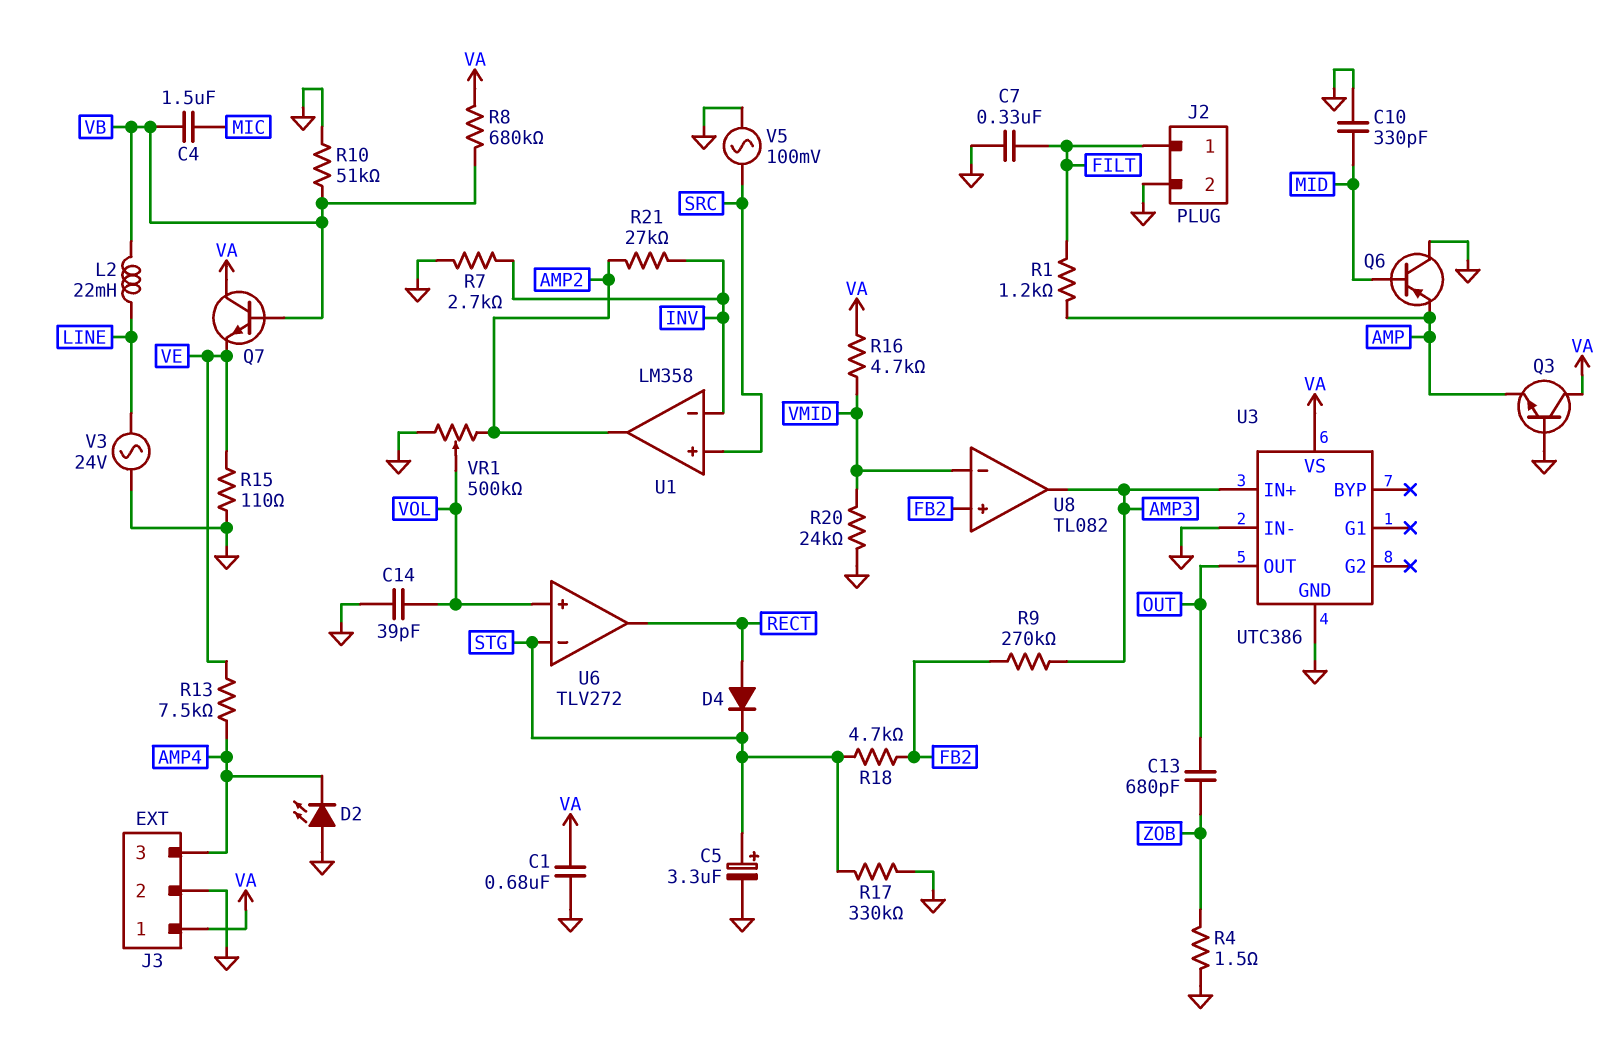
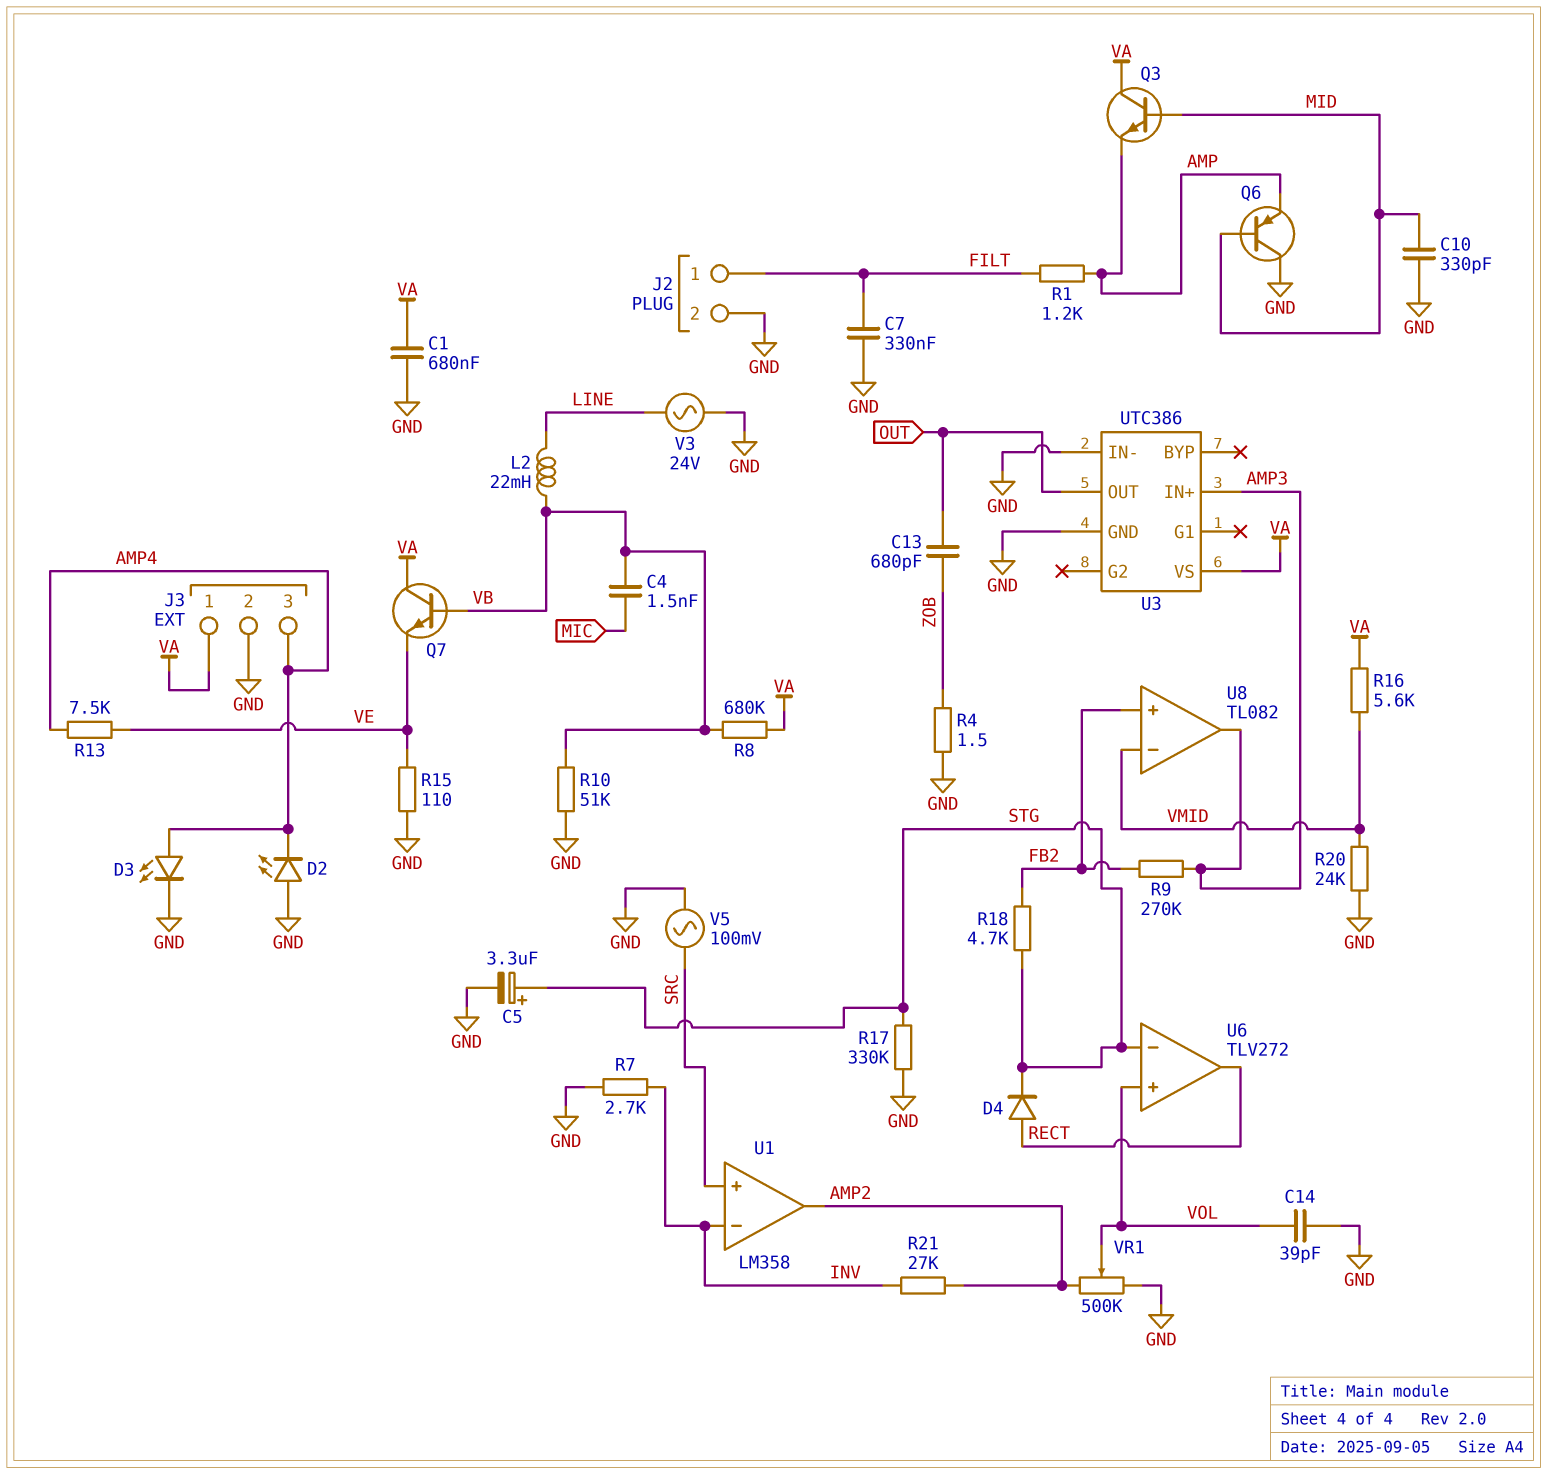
C4: 1.5uF (MIC, VB) -> 1.5nF (MIC, VB)
D3: none -> LED (A AMP4, K GND)
Q3: NPN (B GND, C VA, E AMP) -> NPN (B MID, C VA, E AMP)
R16: 4.7k (VA, VMID) -> 5.6k (VA, VMID)

